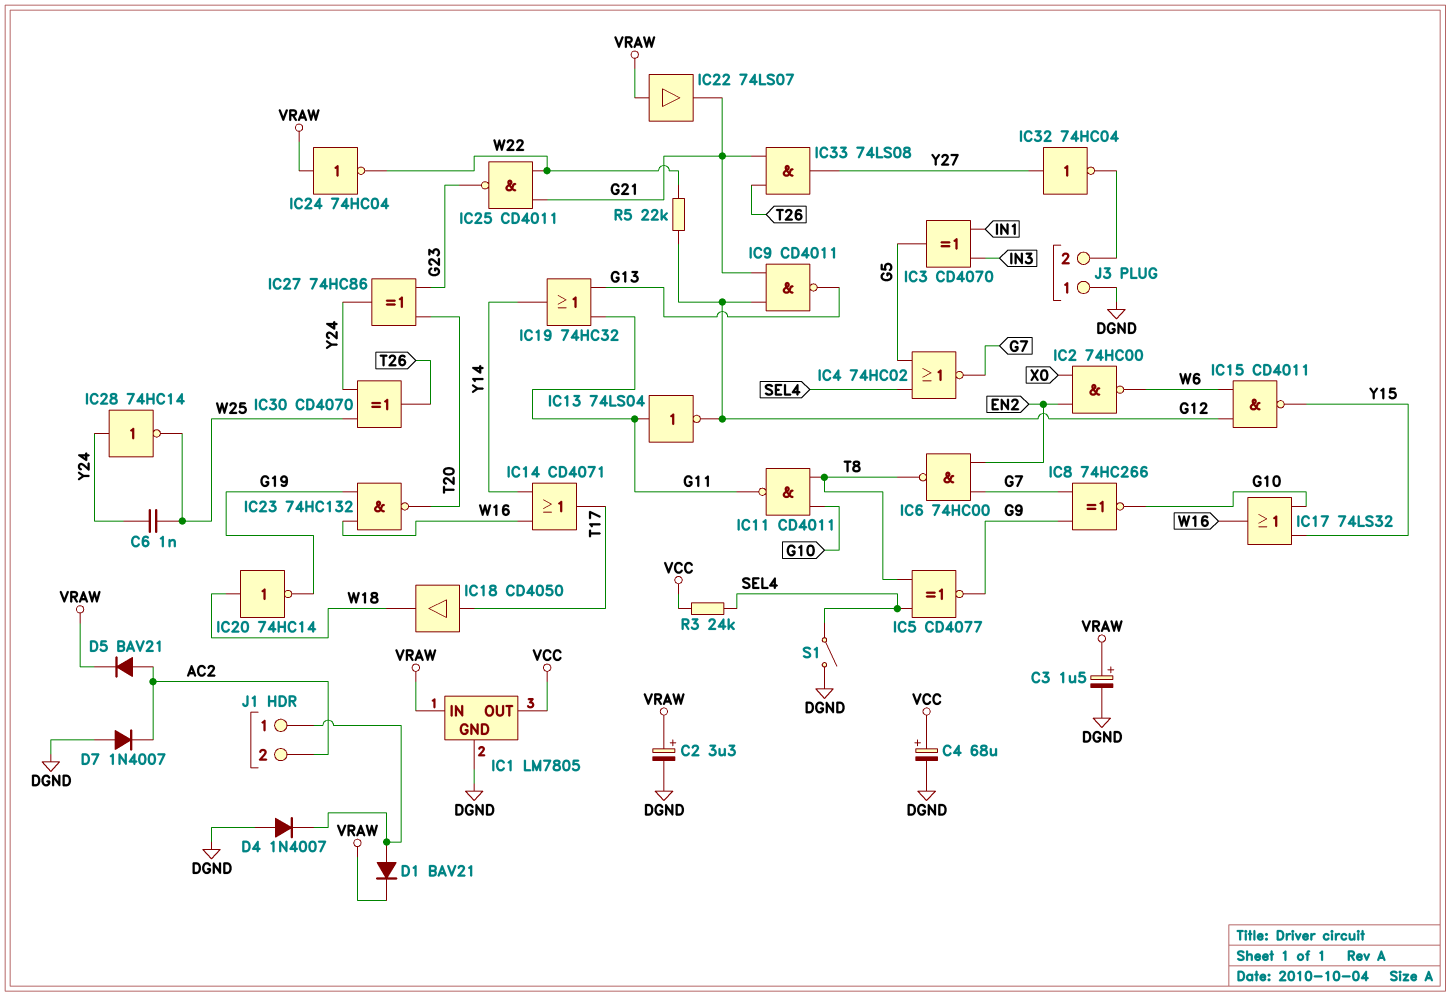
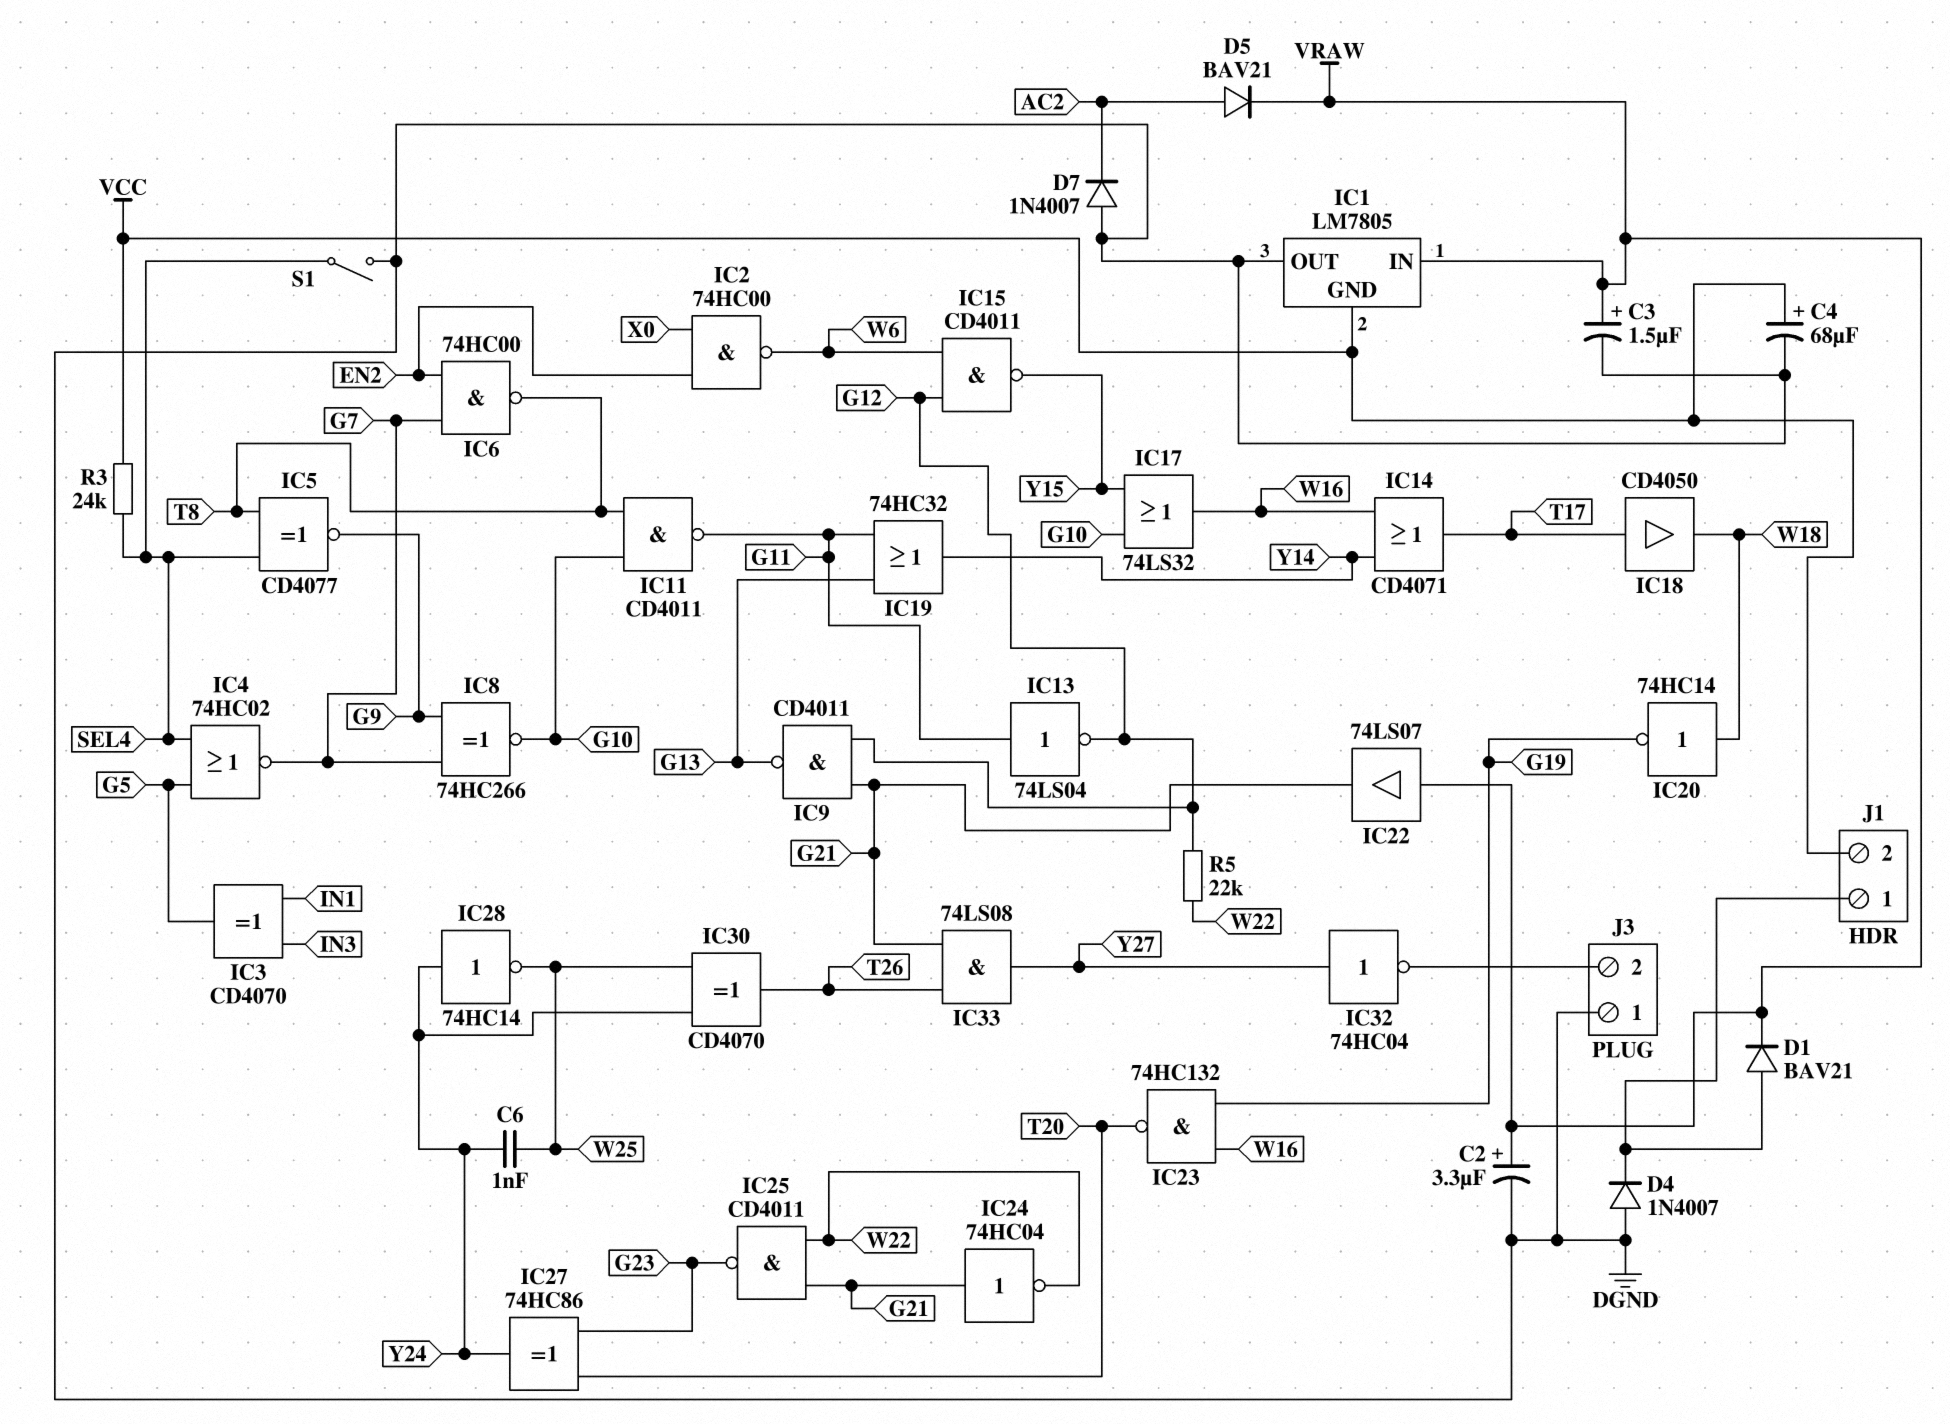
IC1 pin GND: DGND -> VCC
IC1 pin OUT: VCC -> DGND
IC24: NOT 74HC04 (in VRAW, out W22) -> NOT 74HC04 (in G21, out W22)
J1 pin 2: AC2 -> VCC

